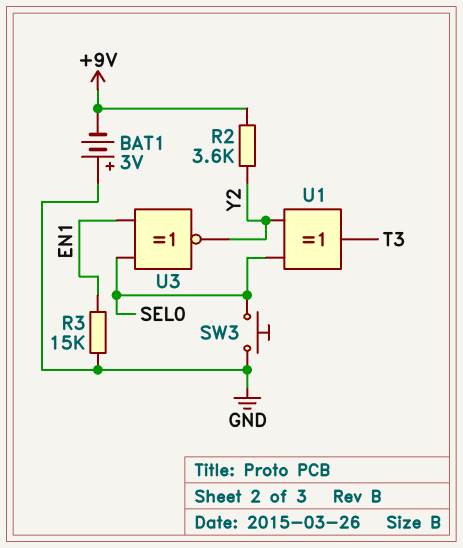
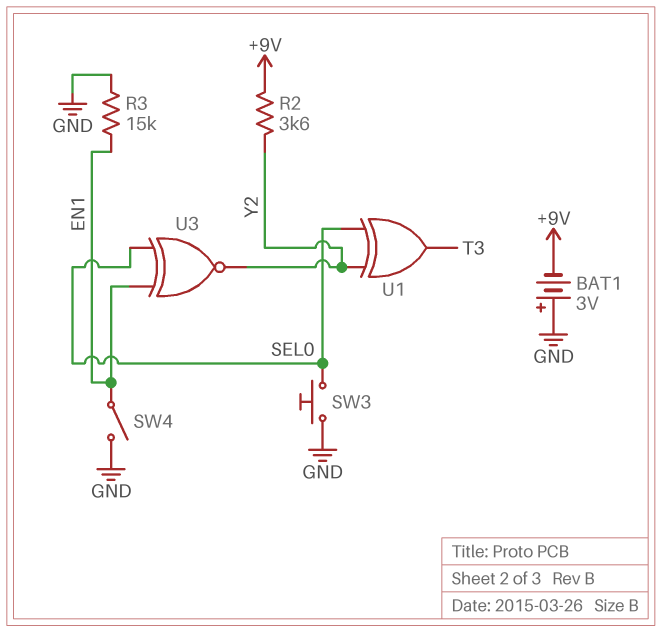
SW4: none -> switch (EN1, GND)

